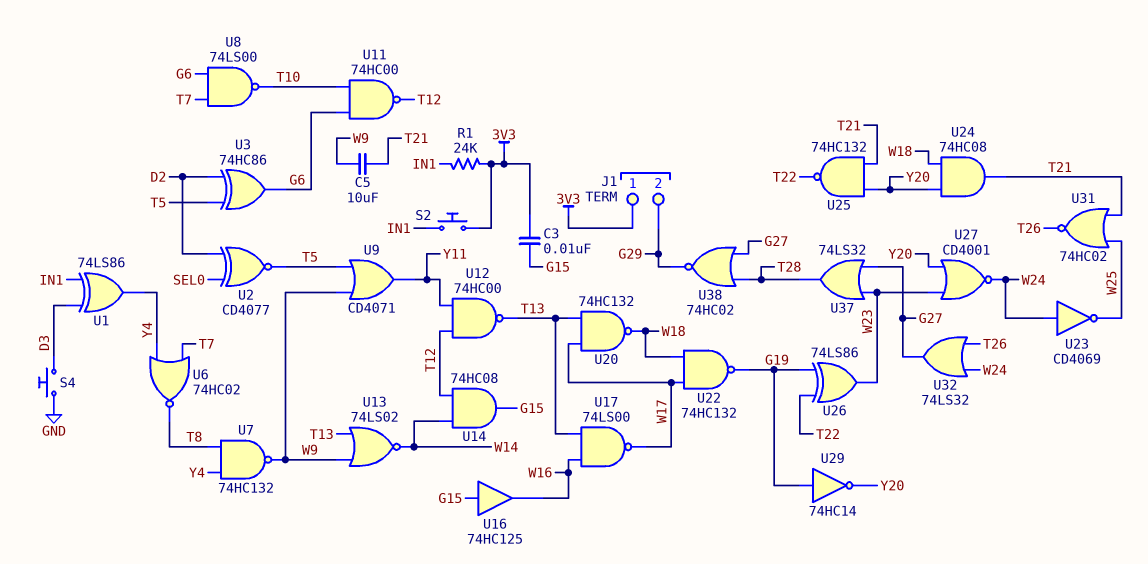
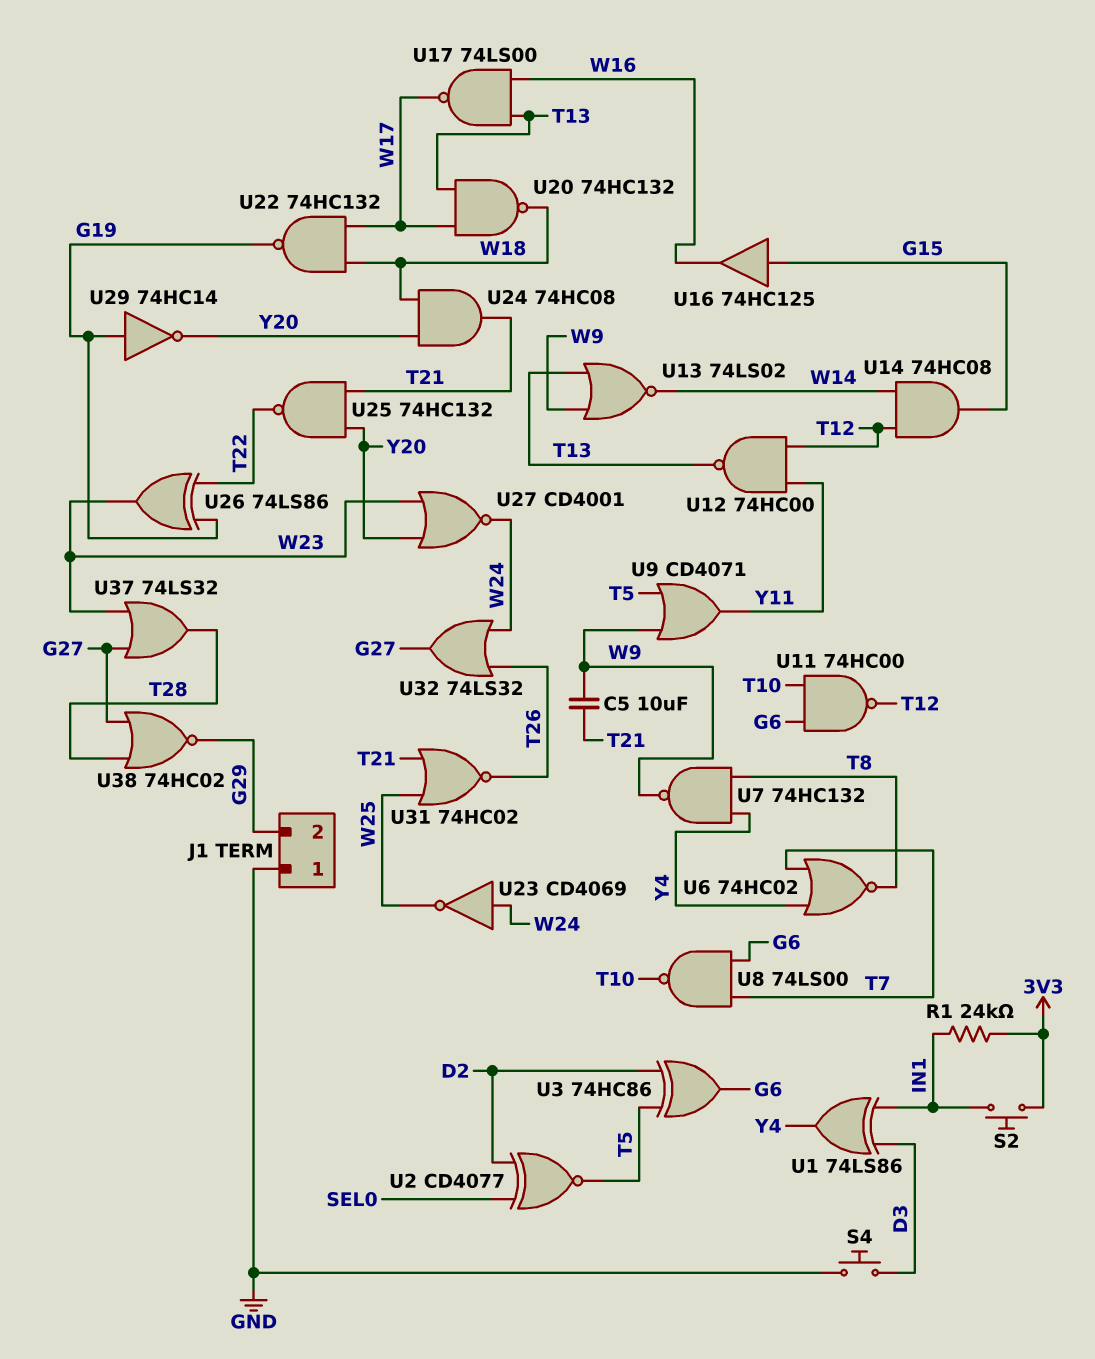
C3: 10nF (3V3, G15) -> none
J1 pin 1: 3V3 -> GND

